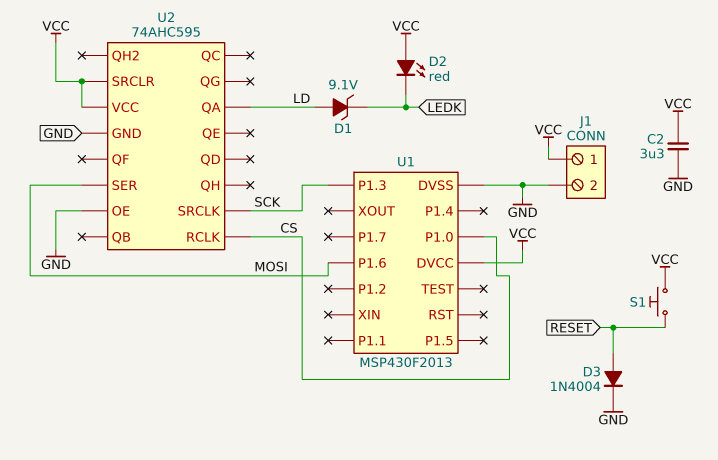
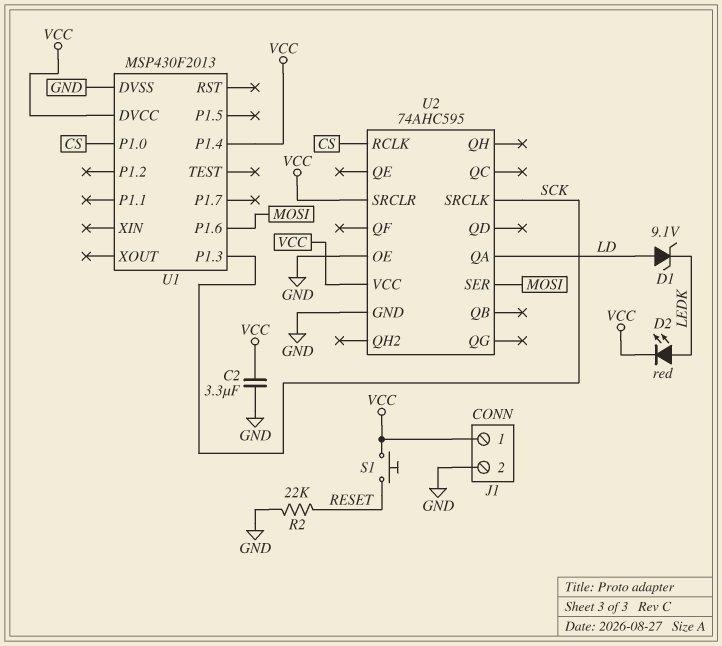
D2: LED red (A VCC, K LEDK) -> LED red (A LEDK, K VCC)
D3: diode 1N4004 (A RESET, K GND) -> none
R2: none -> 22k (GND, RESET)
U1 pin P1.4: none -> VCC

